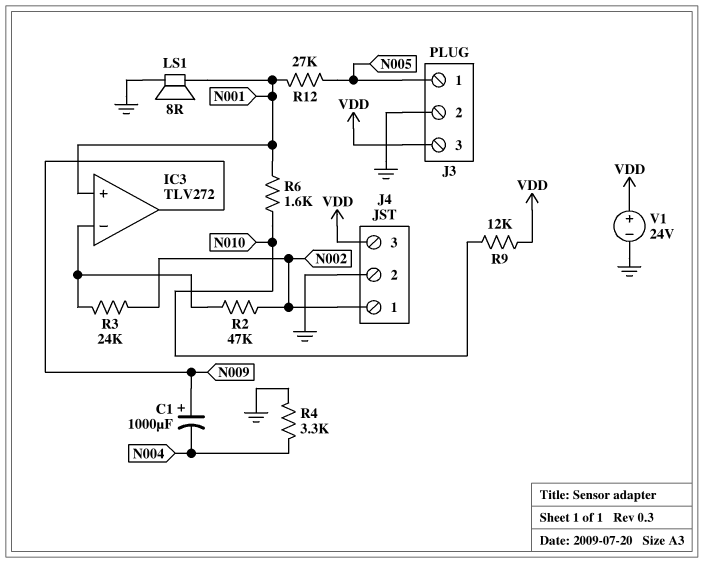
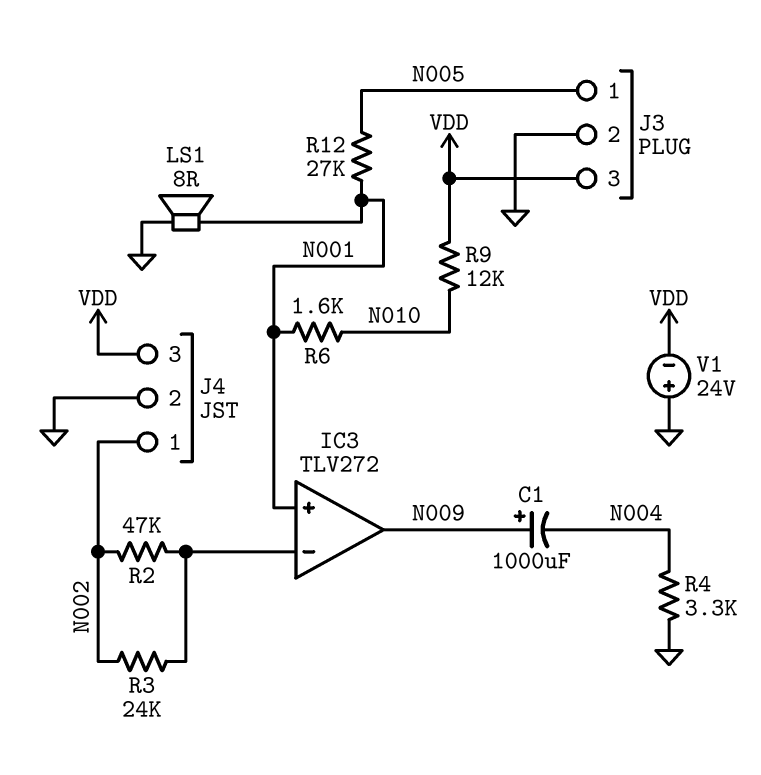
V1: 24V (plus VDD, minus GND) -> 24V (plus GND, minus VDD)

